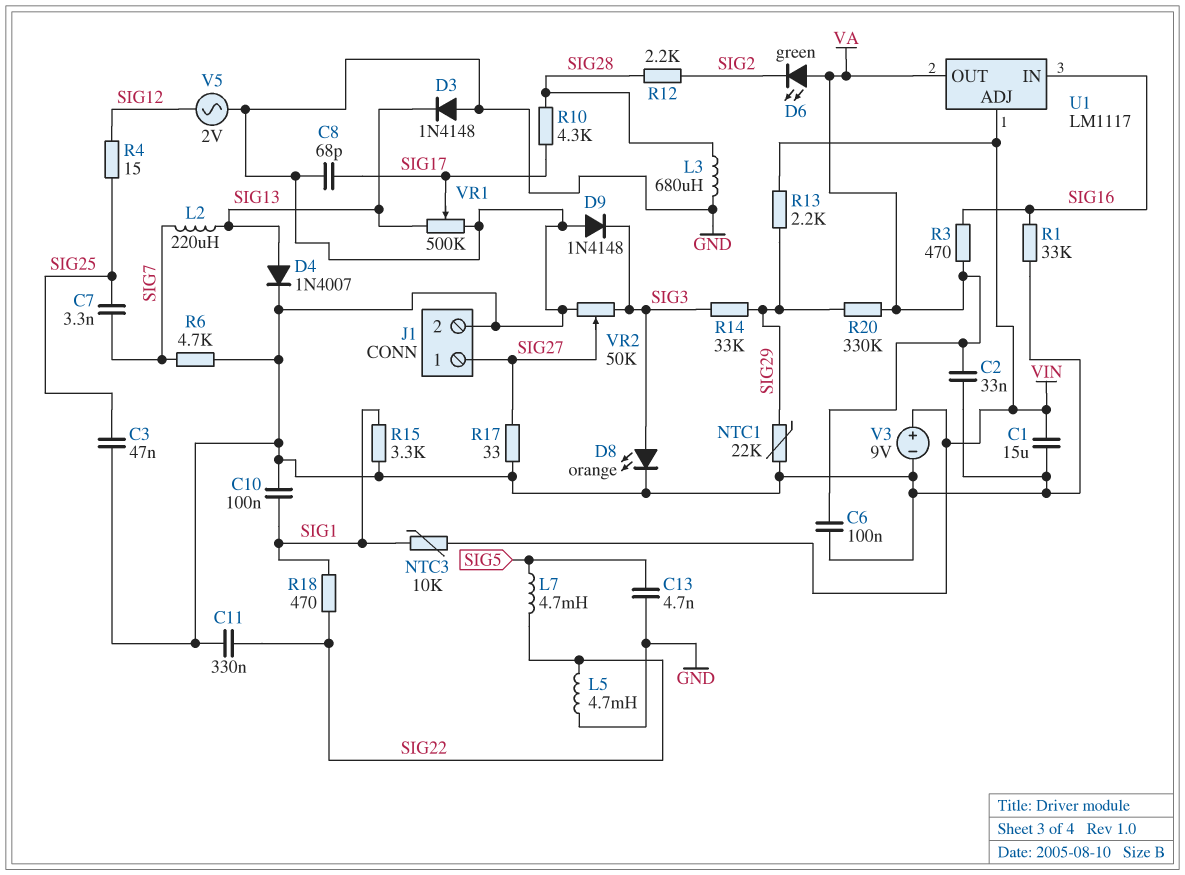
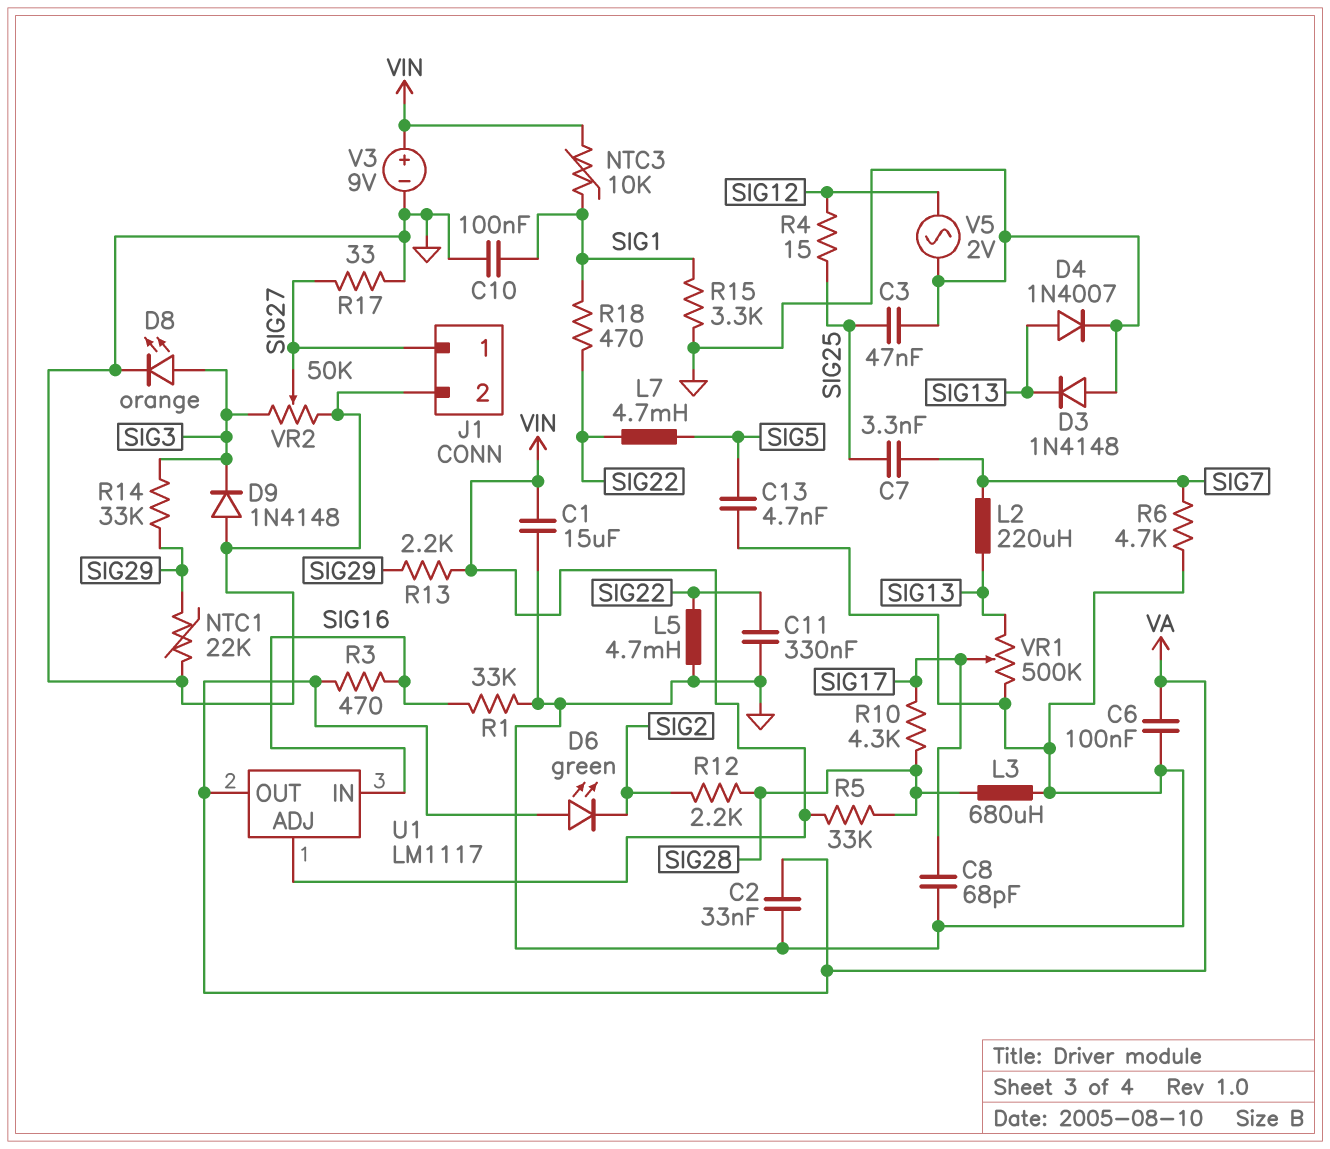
R5: none -> 33k (SIG28, VIN)
R20: 330k (SIG29, VA) -> none

